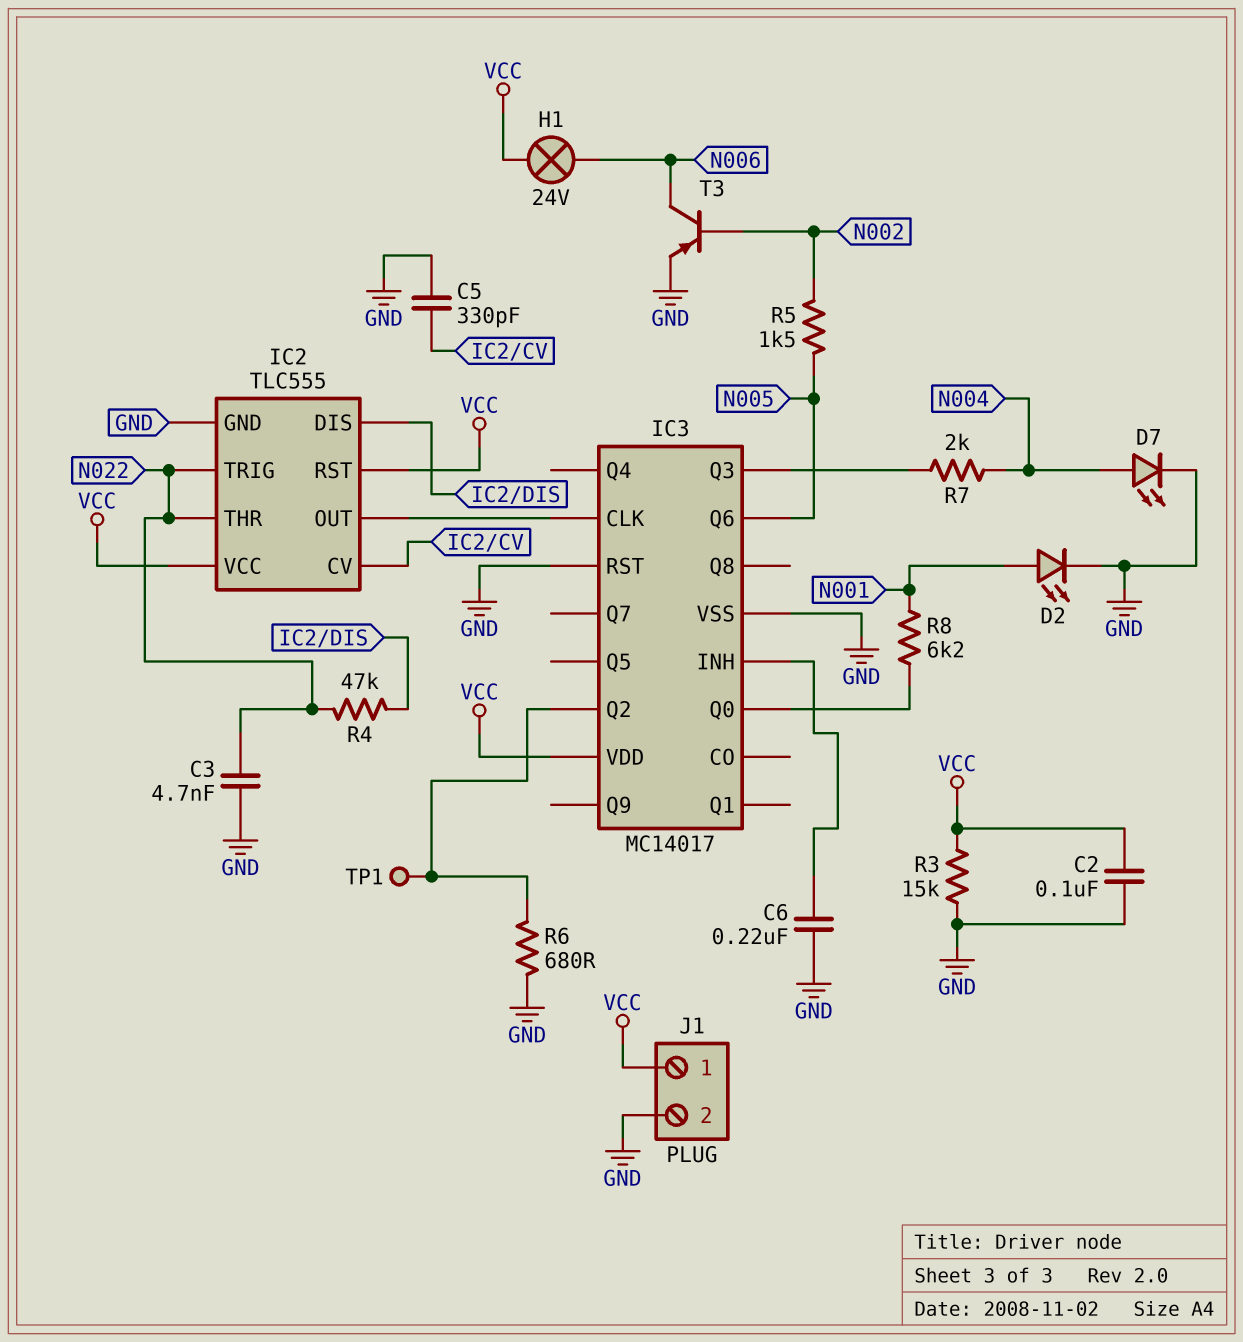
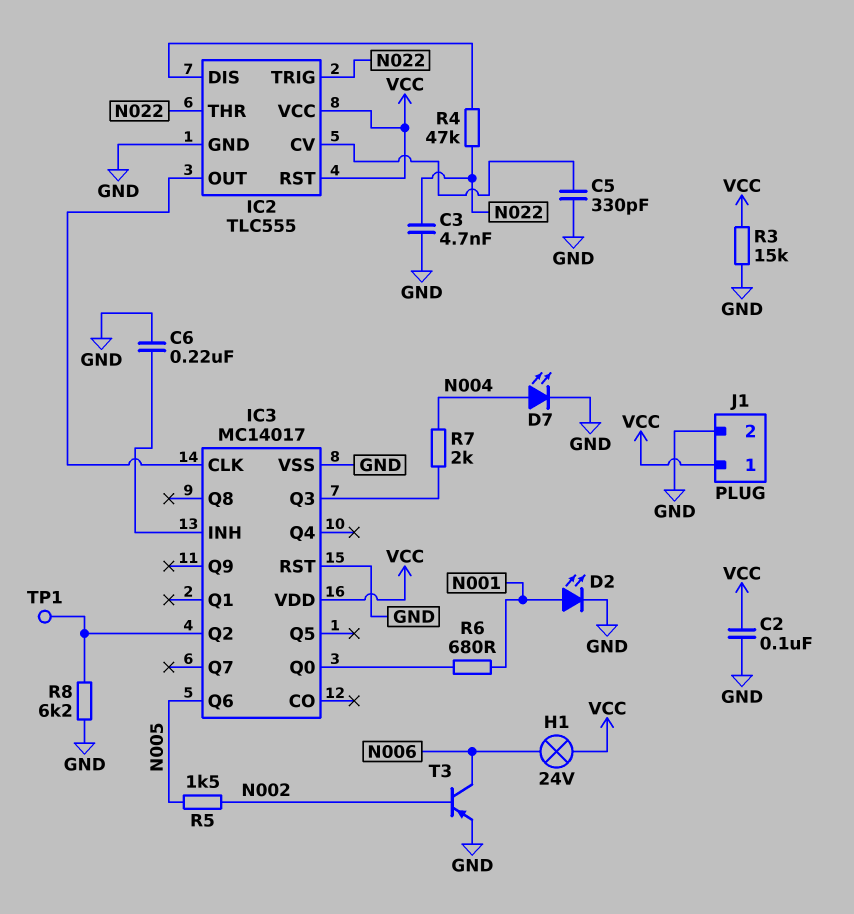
R6: 680 (GND, IC3/Q2) -> 680 (IC3/Q0, N001)
R8: 6.2k (IC3/Q0, N001) -> 6.2k (GND, IC3/Q2)

